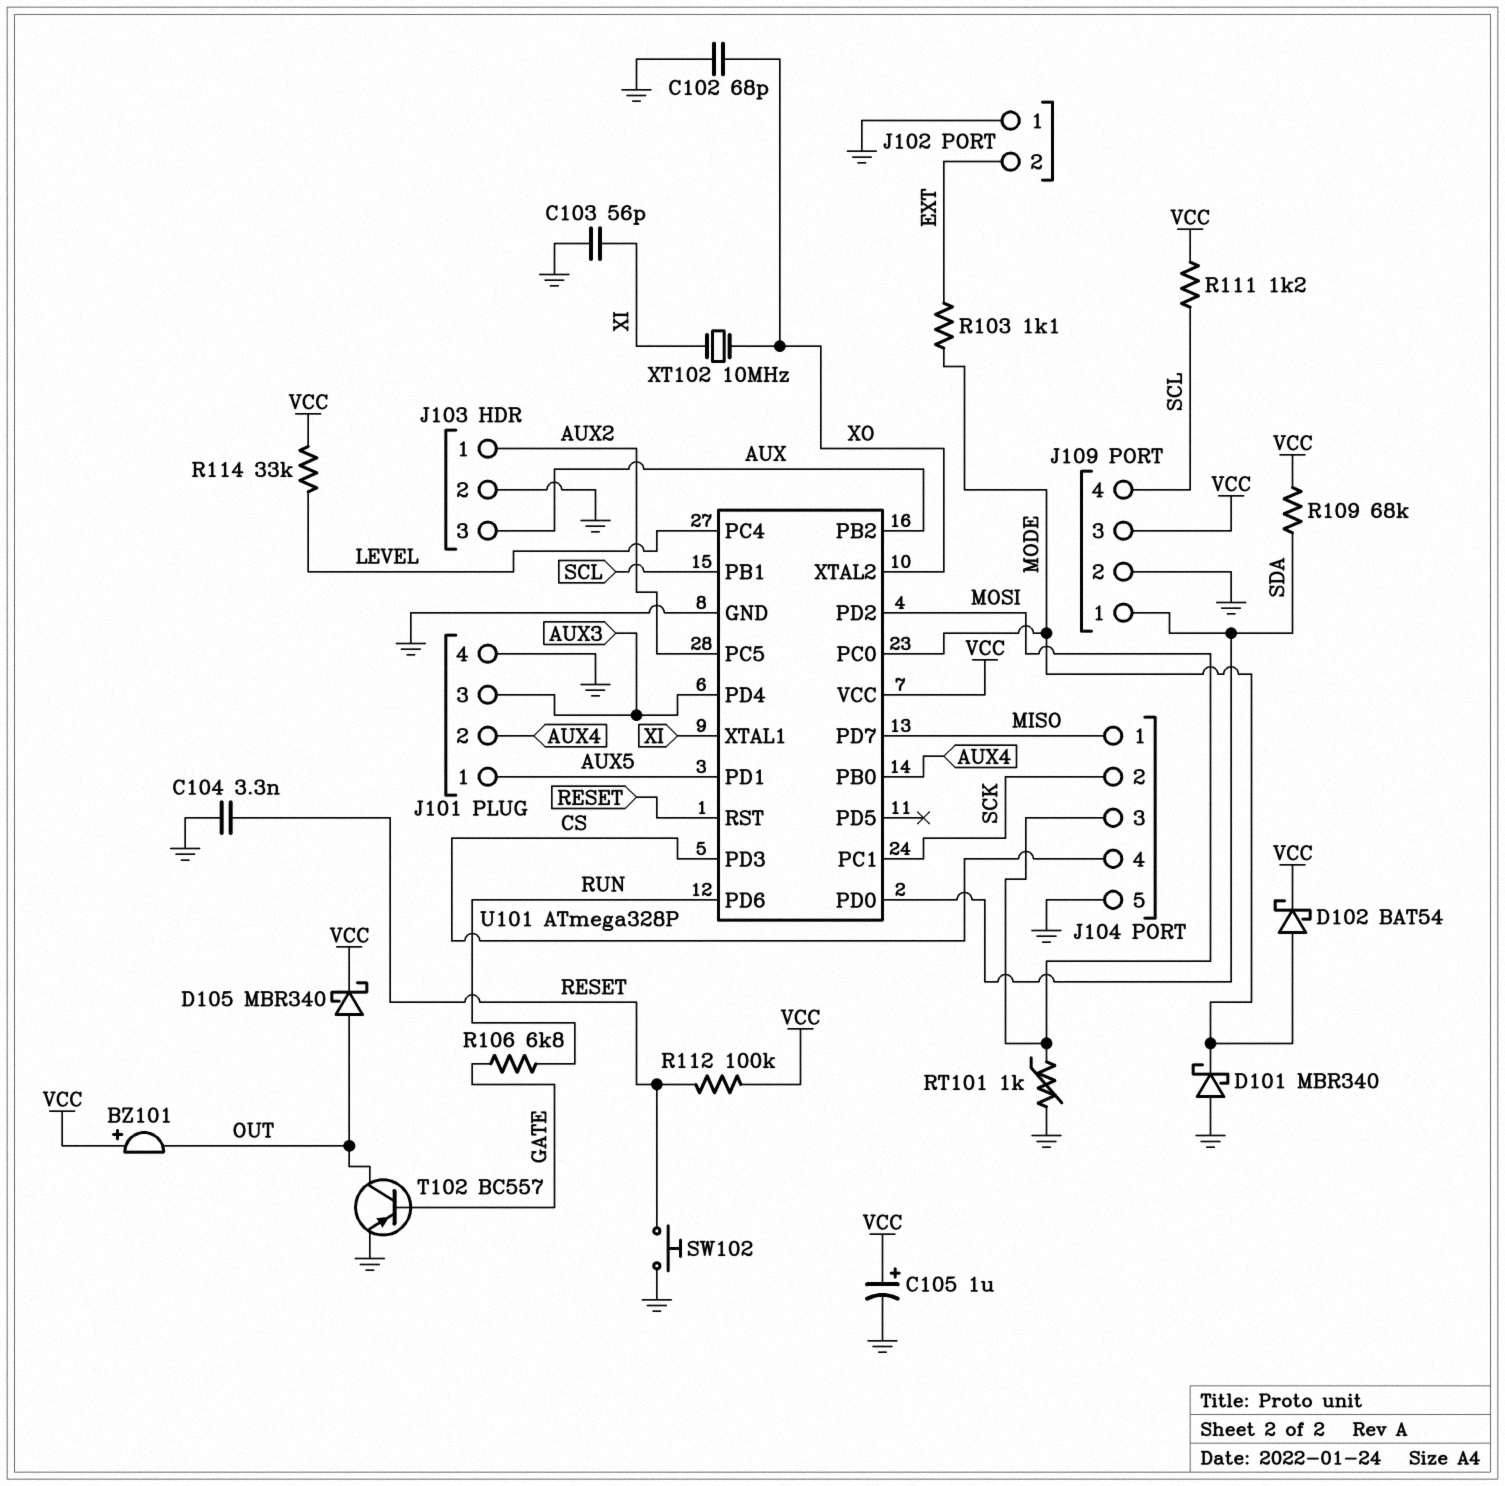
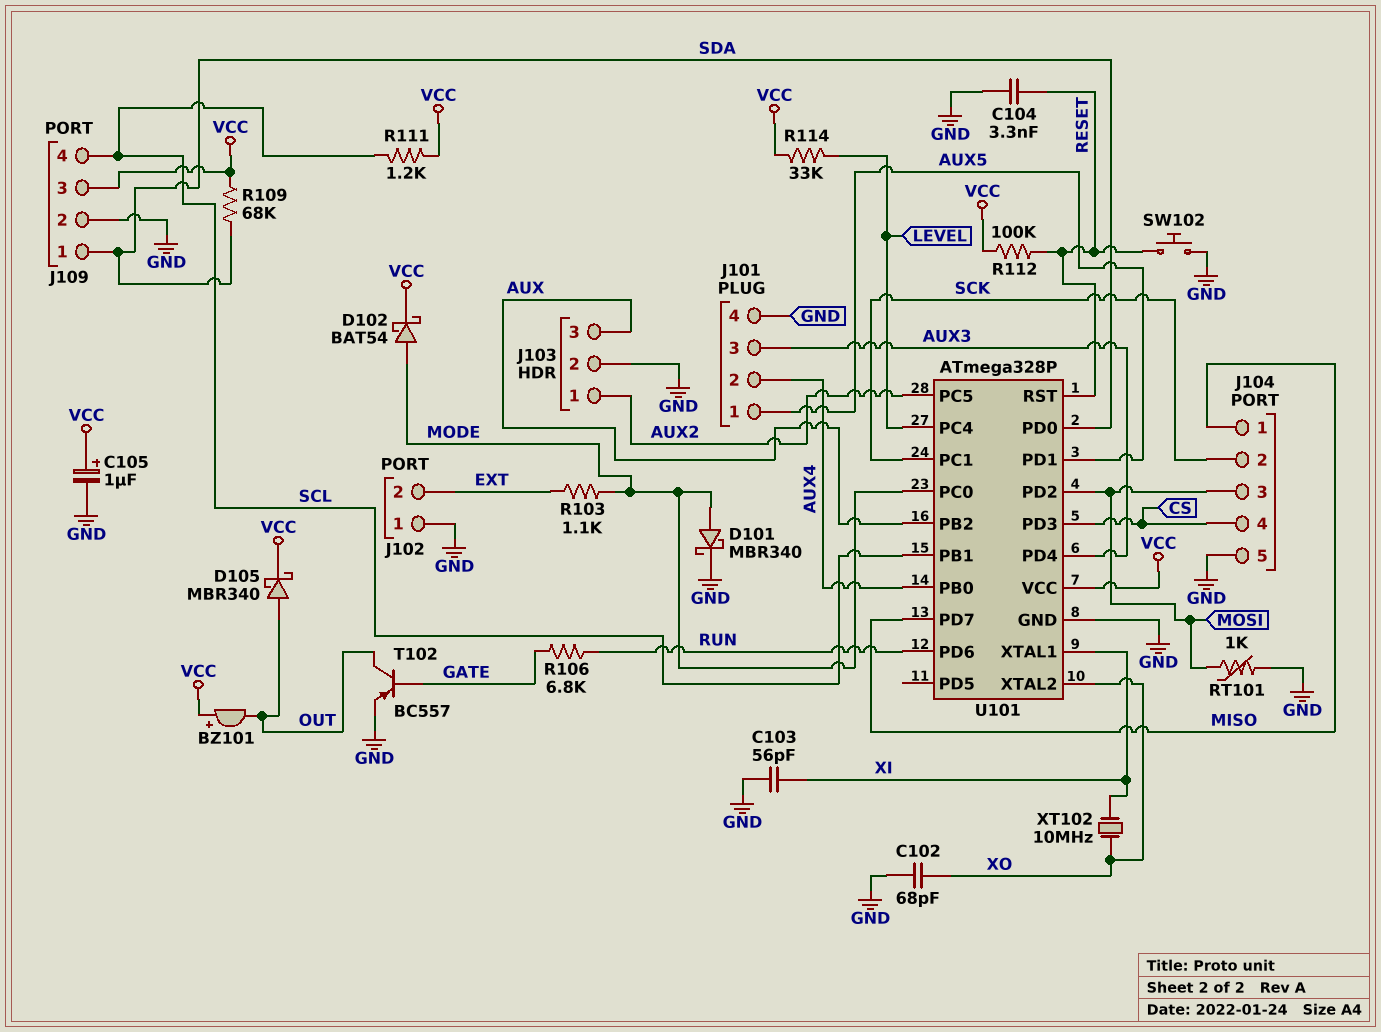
D101: schottky MBR340 (A GND, K MODE) -> schottky MBR340 (A MODE, K GND)

